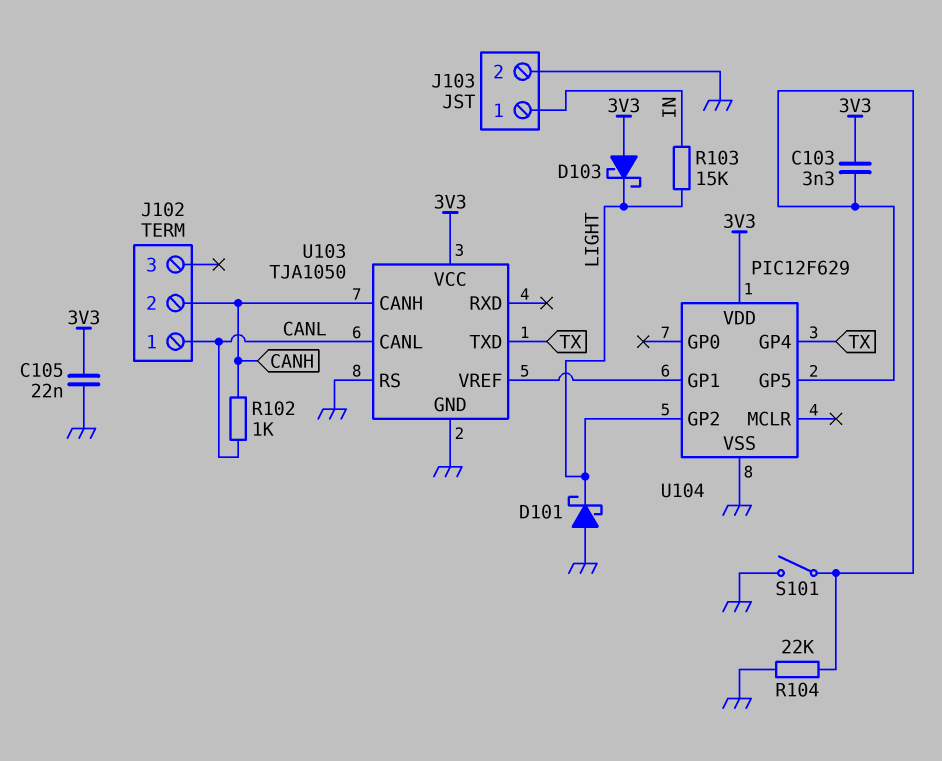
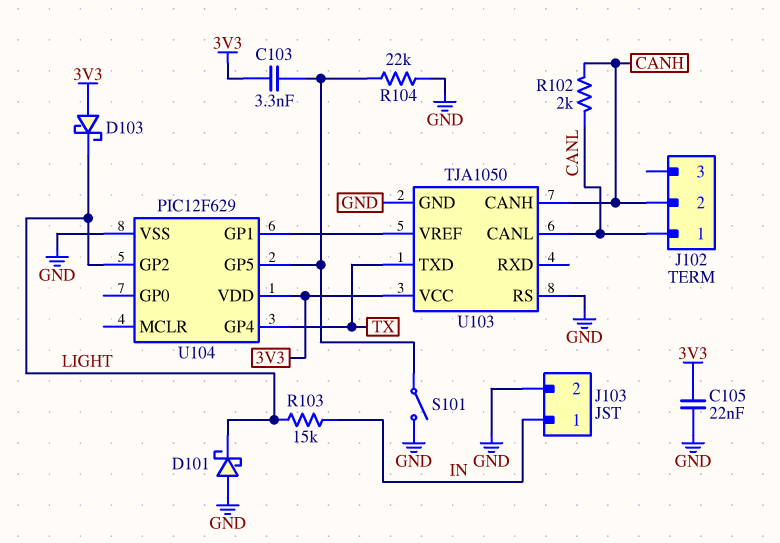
R102: 1k (CANH, CANL) -> 2k (CANH, CANL)

